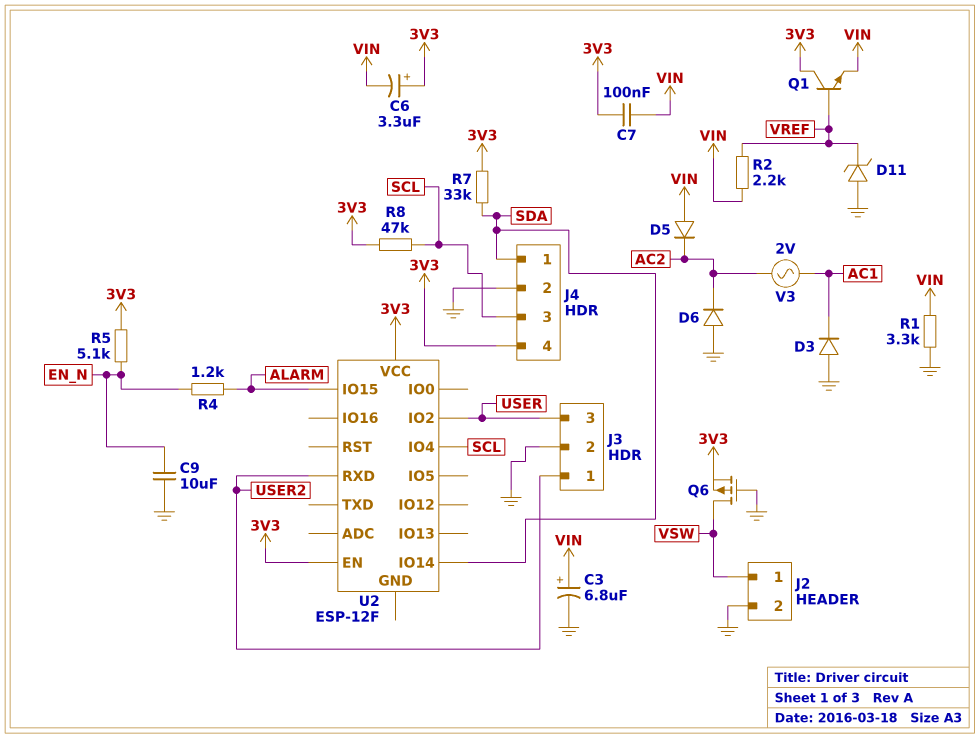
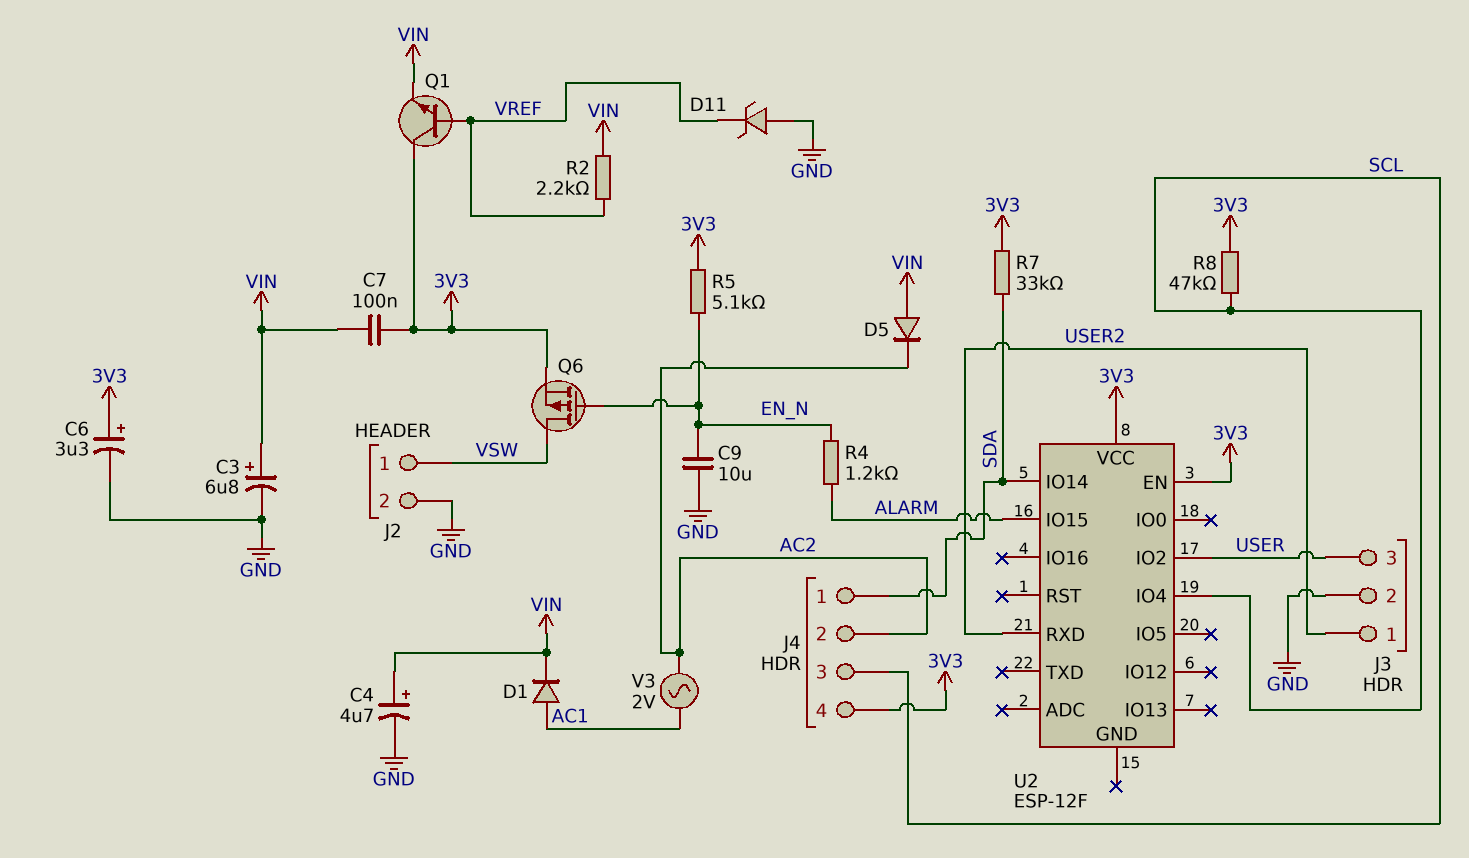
C4: none -> 4.7uF (plus VIN, minus GND)
C6: 3.3uF (plus 3V3, minus VIN) -> 3.3uF (plus 3V3, minus GND)
D1: none -> diode (A AC1, K VIN)
D3: diode (A GND, K AC1) -> none
D6: diode (A GND, K AC2) -> none
J4 pin 2: GND -> AC2
Q6: PMOS (G GND, D VSW, S 3V3) -> PMOS (G EN_N, D VSW, S 3V3)
R1: 3.3k (GND, VIN) -> none

